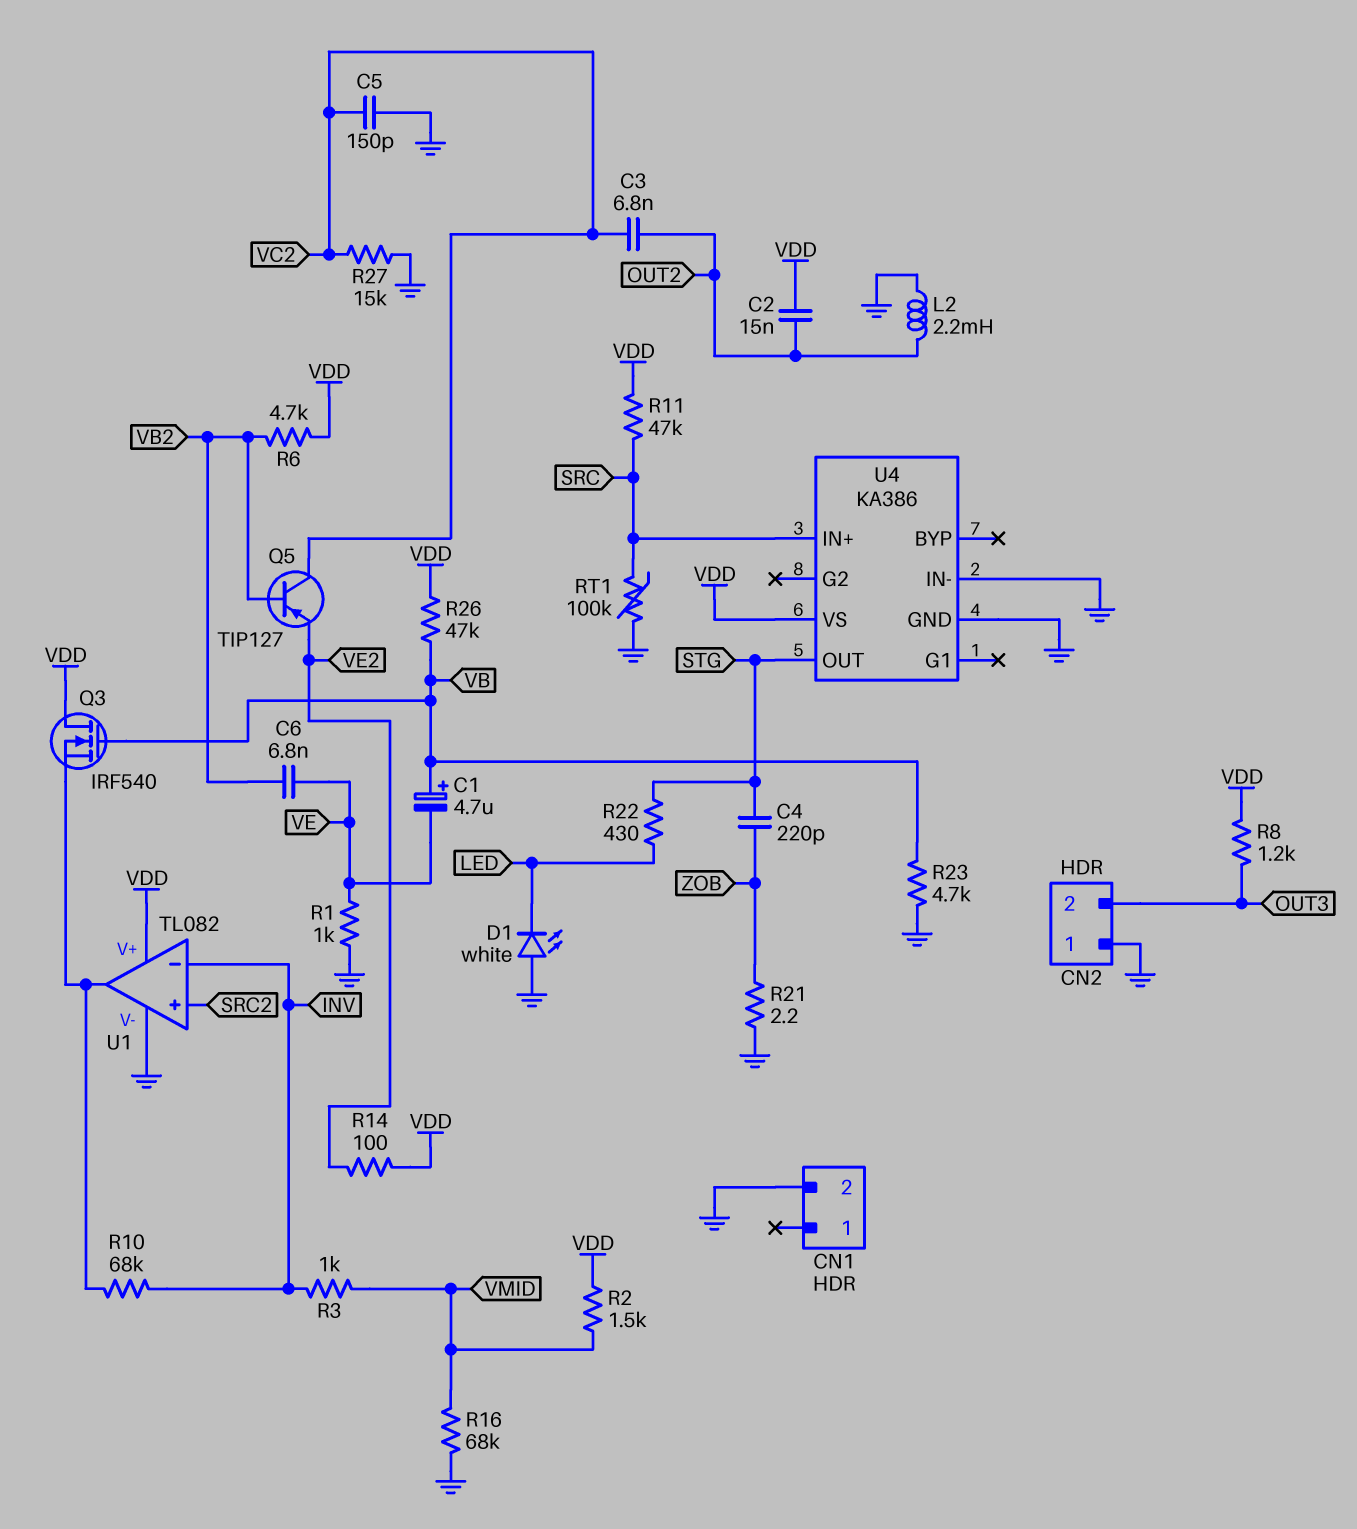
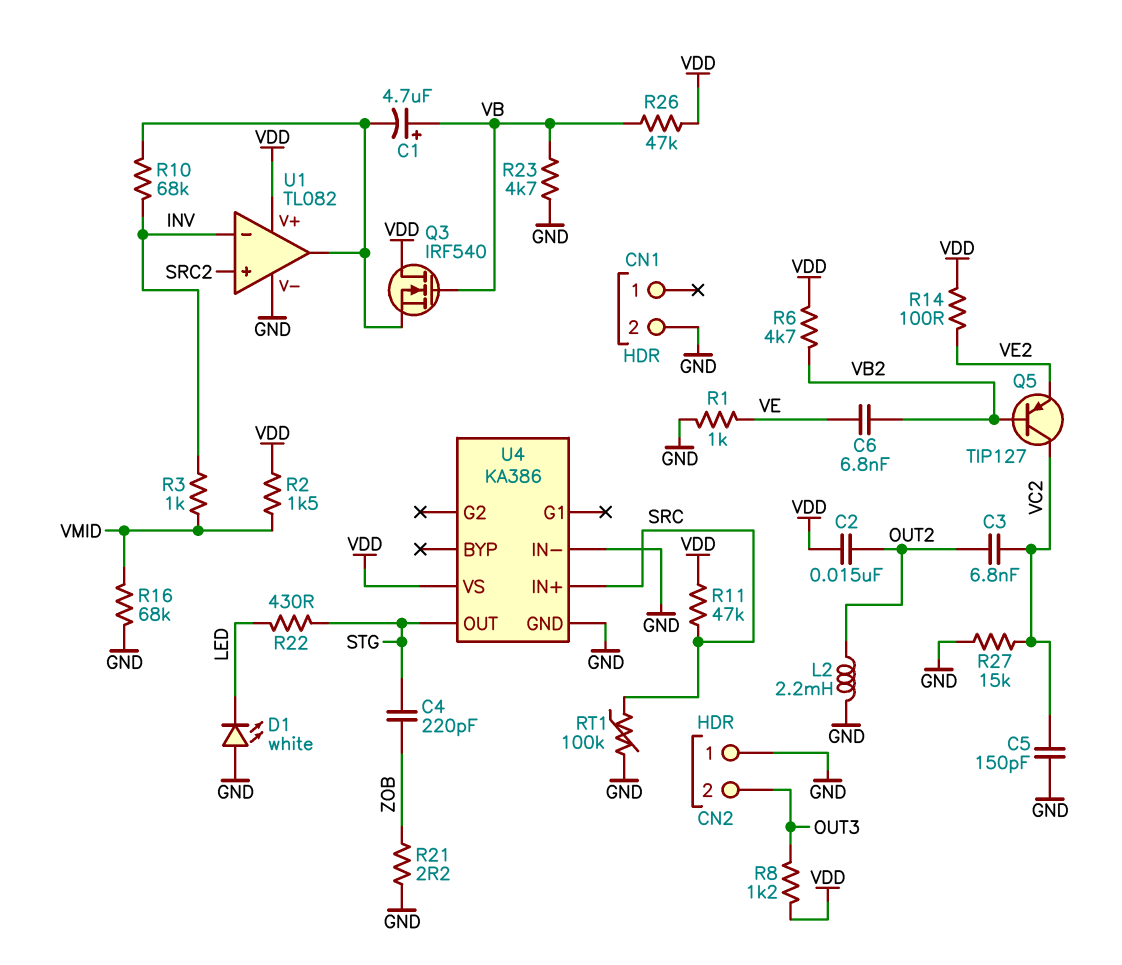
C1: 4.7uF (plus VB, minus VE) -> 4.7uF (plus VB, minus U1/out)

